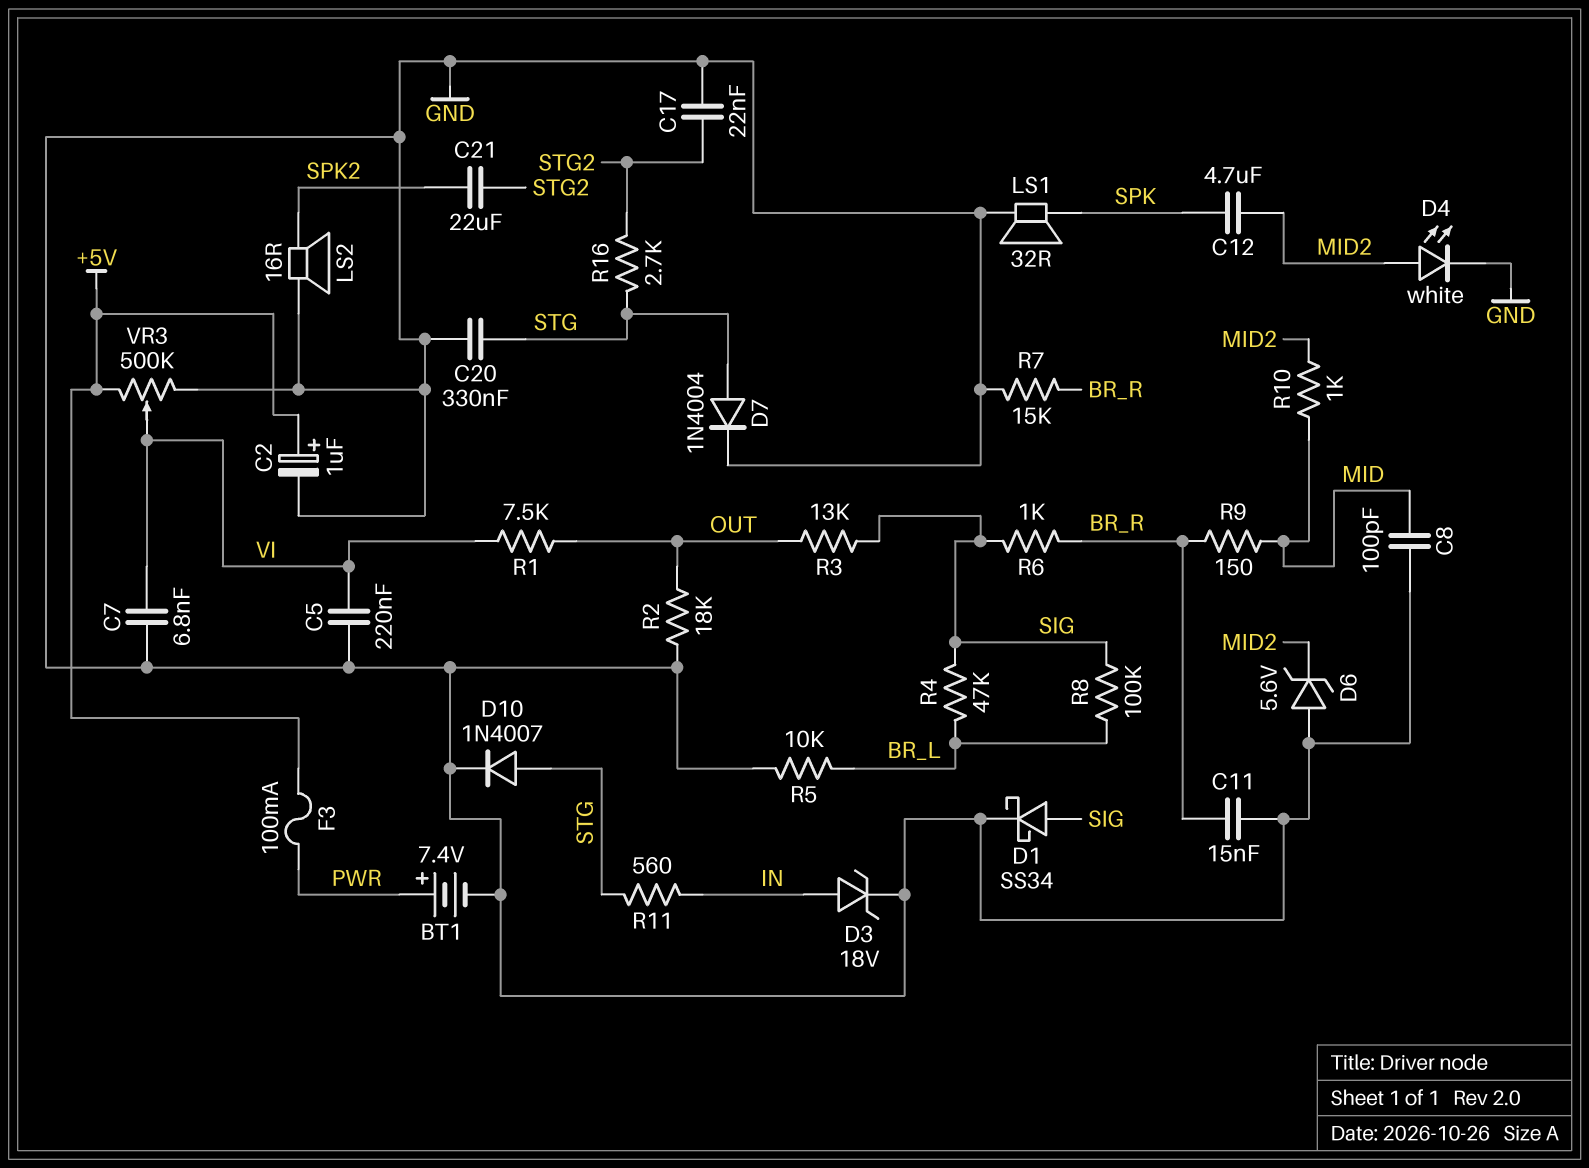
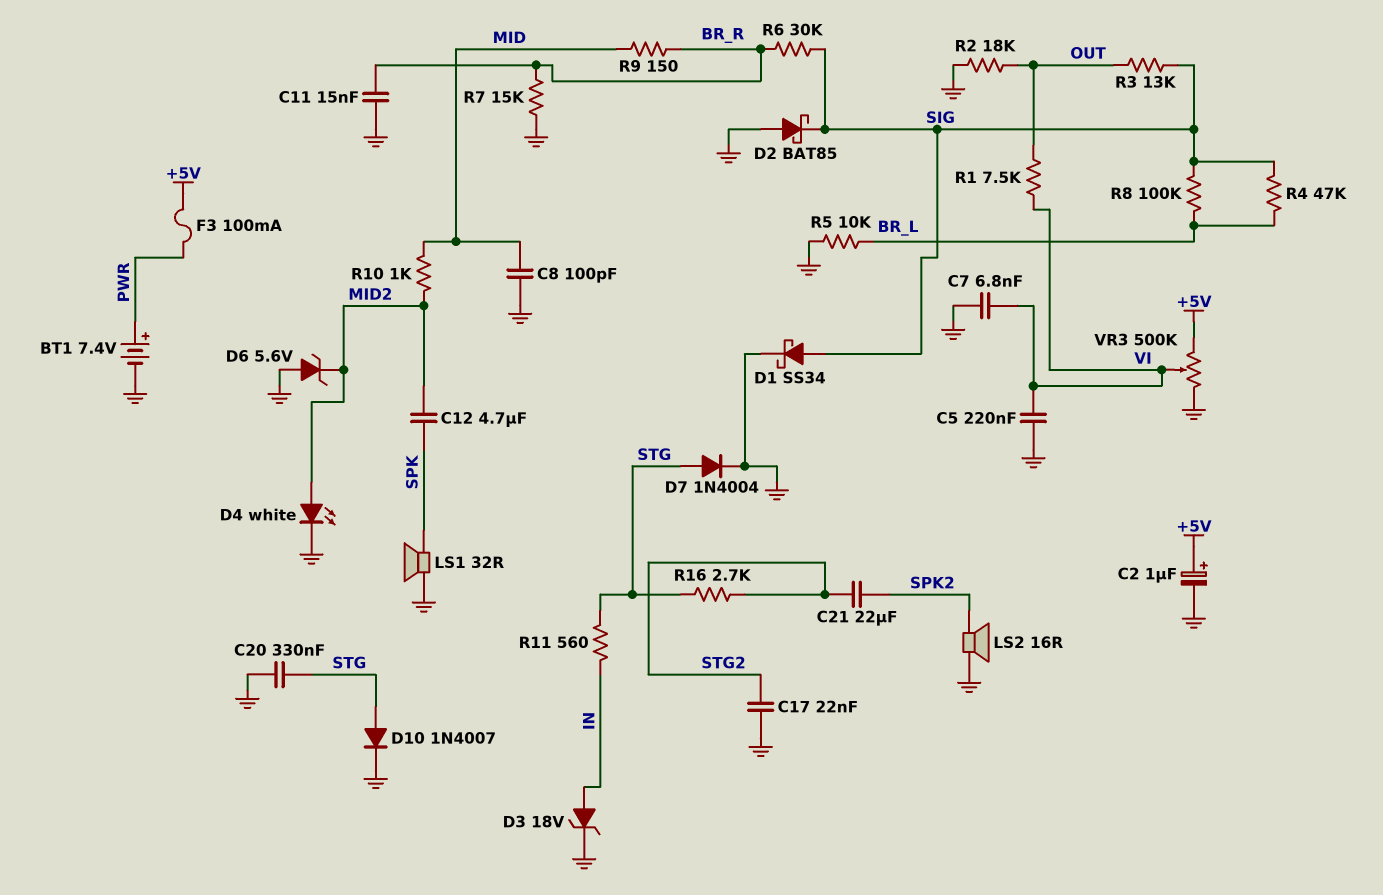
D2: none -> schottky BAT85 (A GND, K SIG)
R6: 1k (BR_R, SIG) -> 30k (BR_R, SIG)

